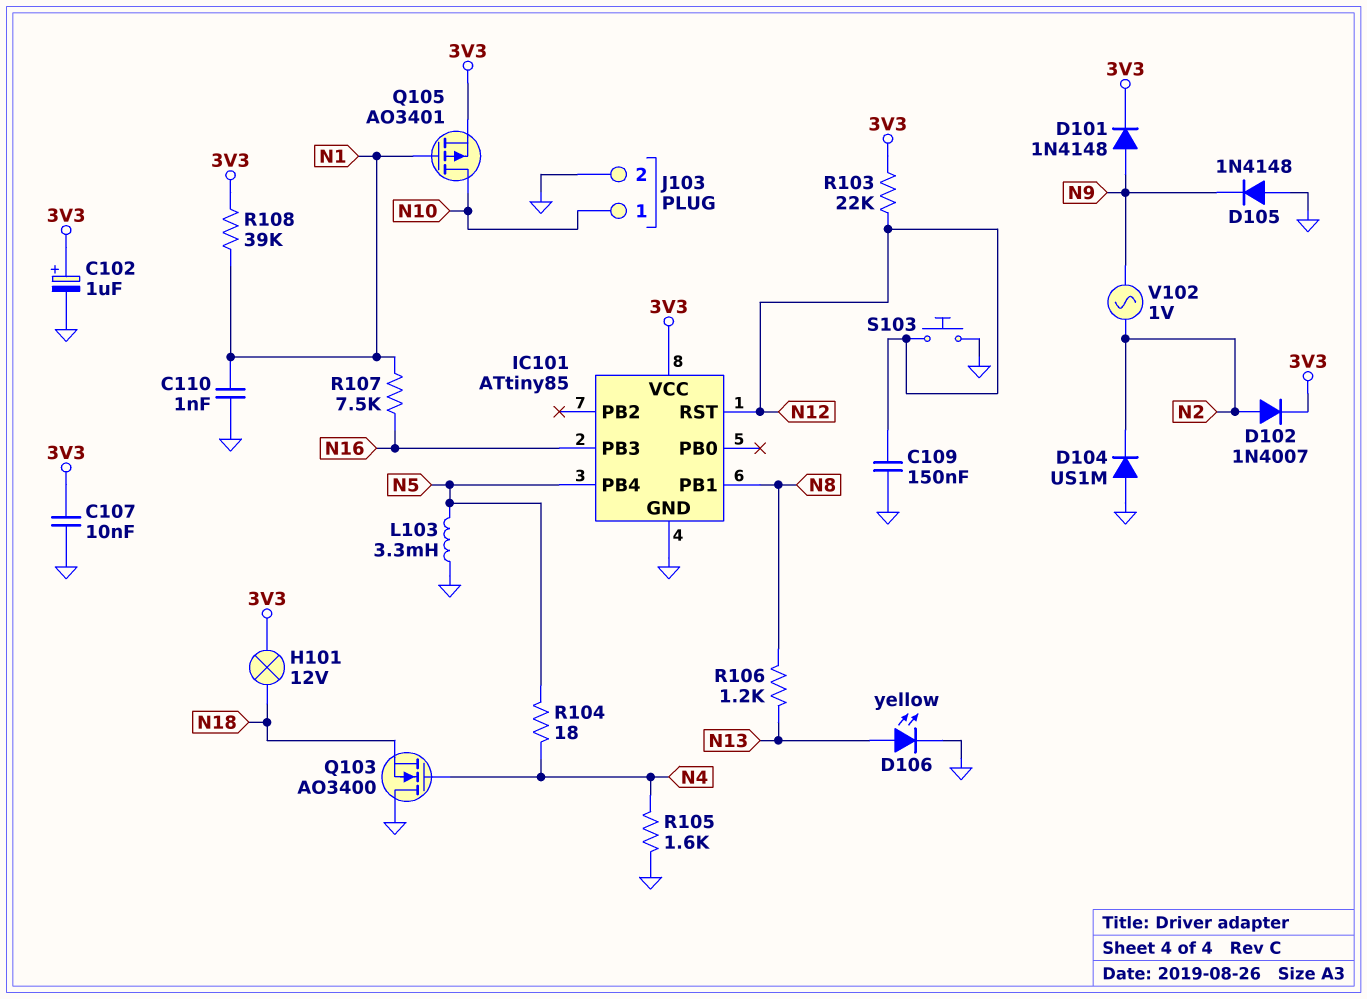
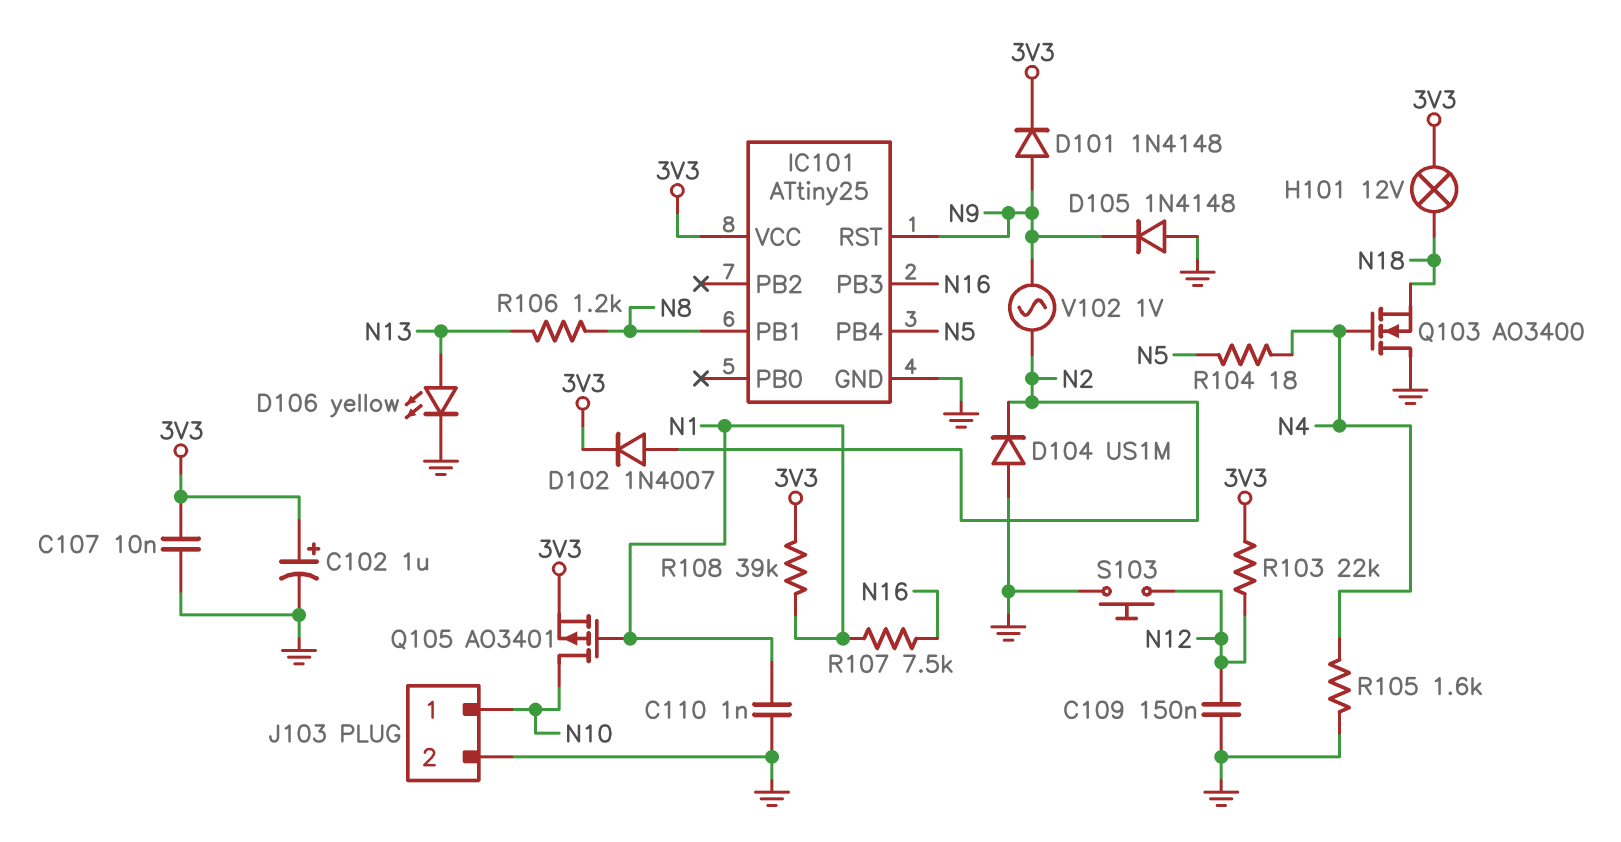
IC101: ATtiny85 -> ATtiny25
IC101 pin RST: N12 -> N9
L103: 3.3mH (GND, N5) -> none

